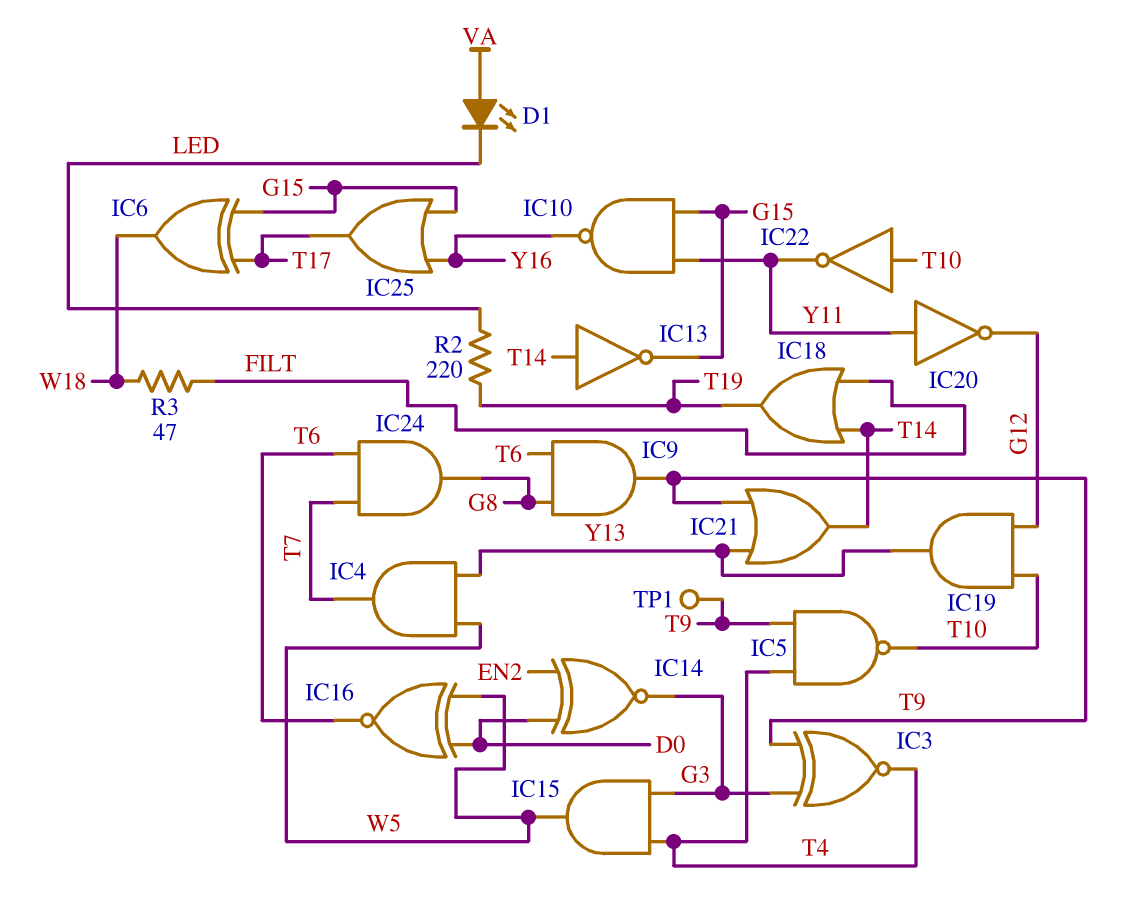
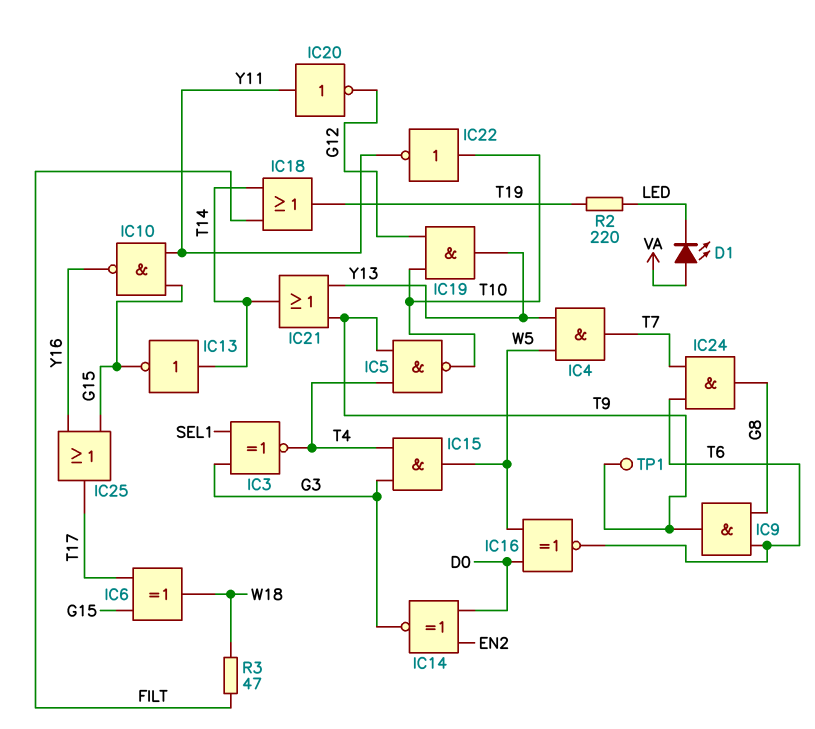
IC3: XNOR (in G3, in T9, out T4) -> XNOR (in G3, in SEL1, out T4)

